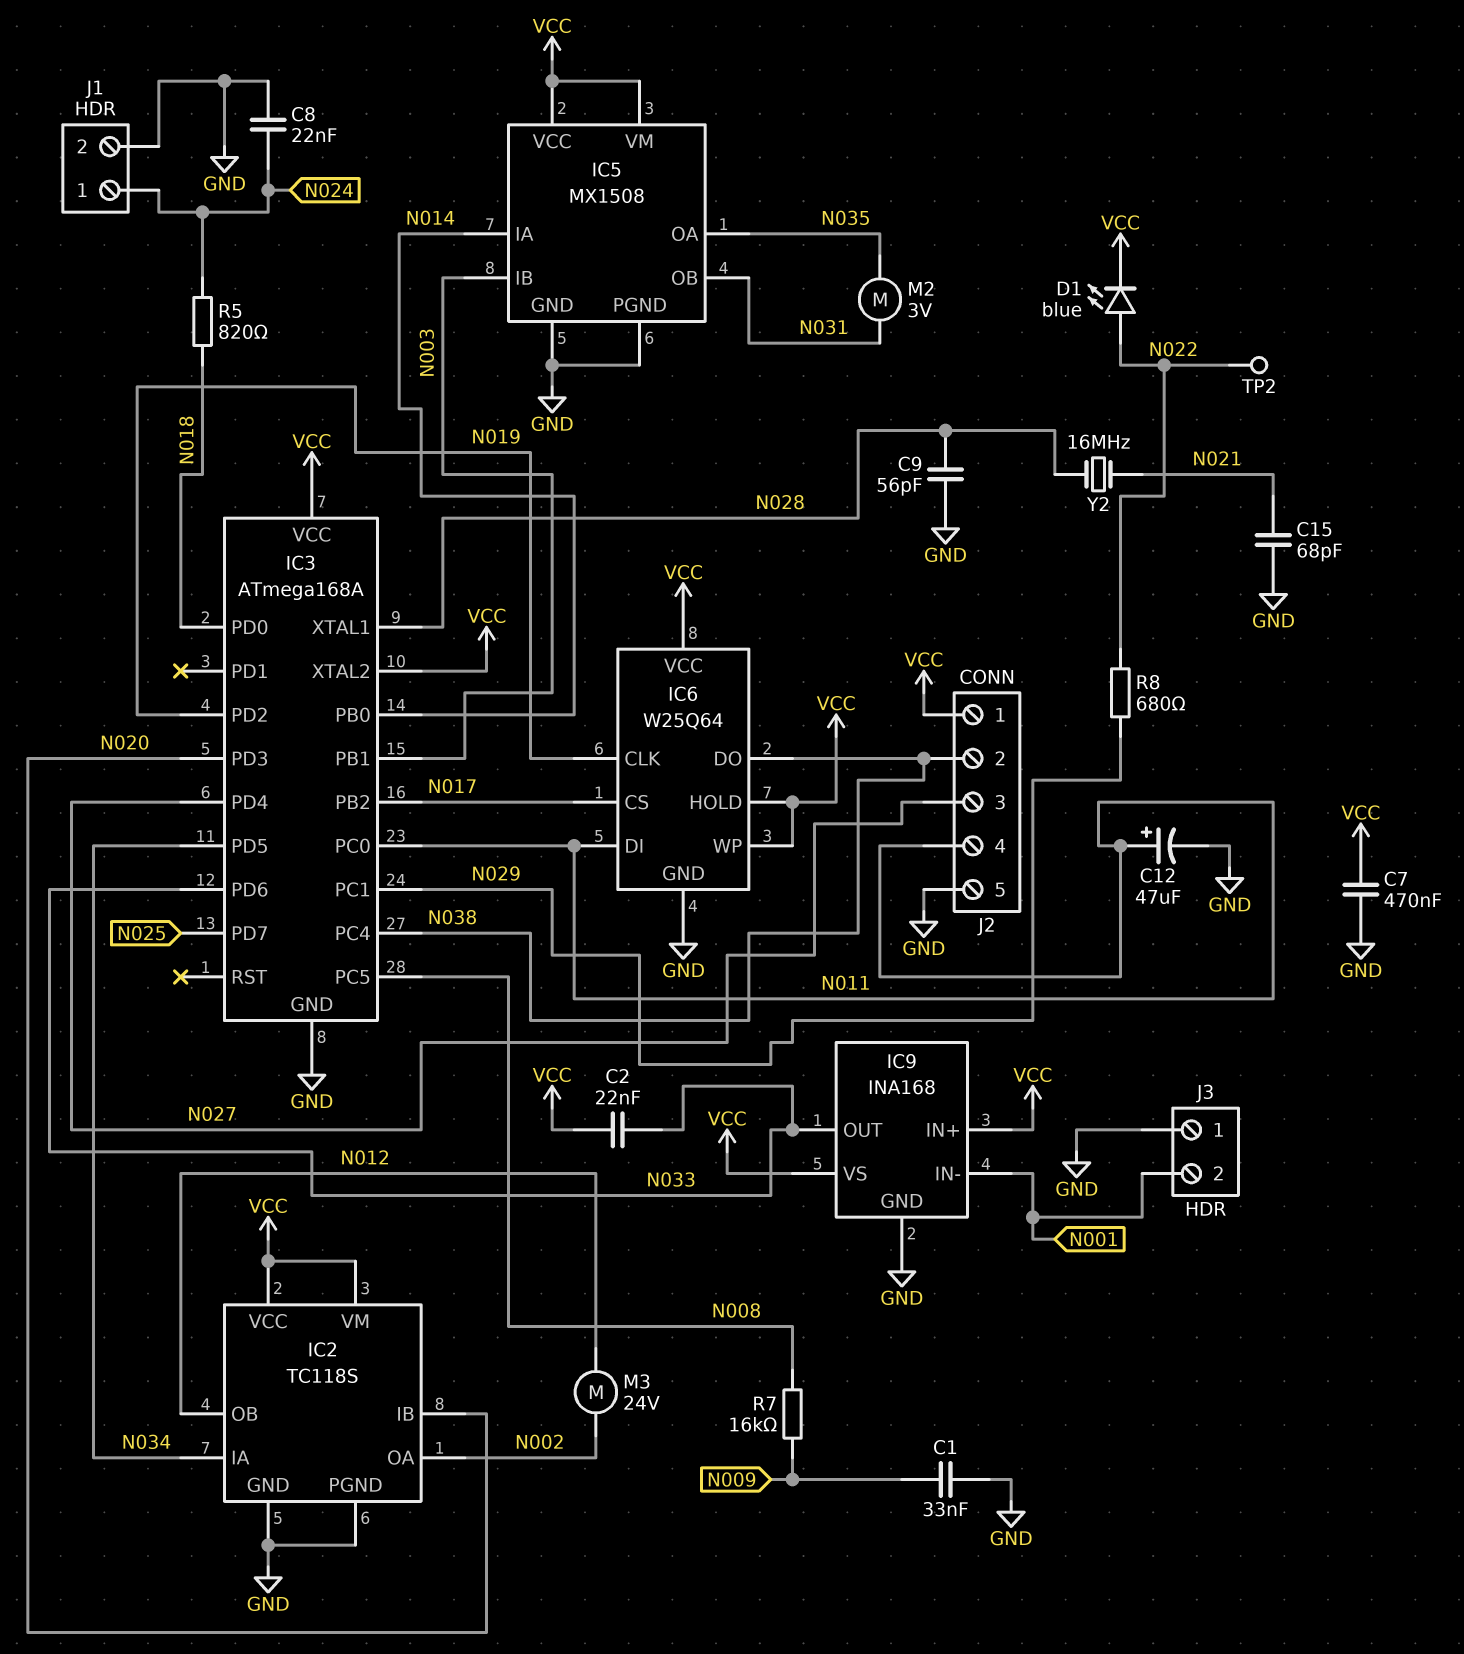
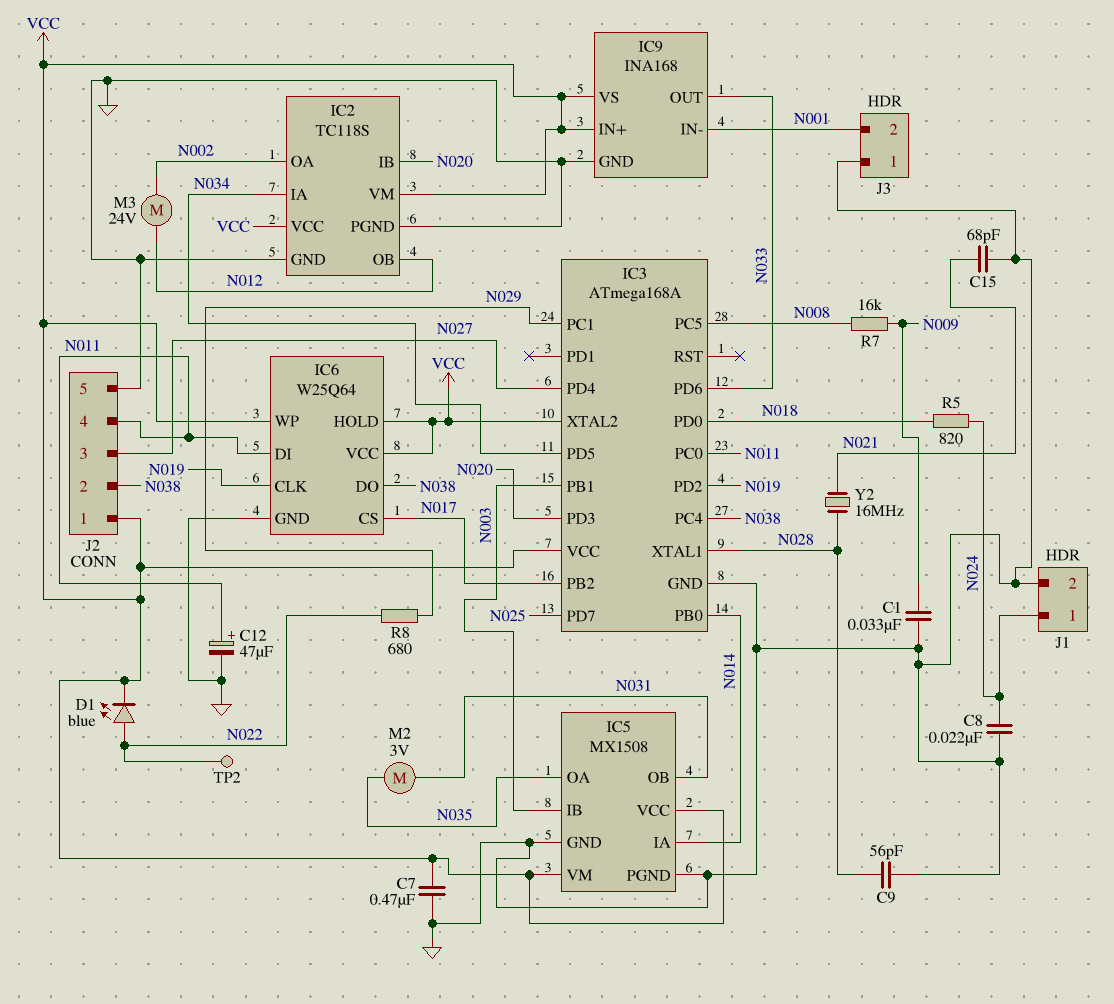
C2: 22nF (N033, VCC) -> none

